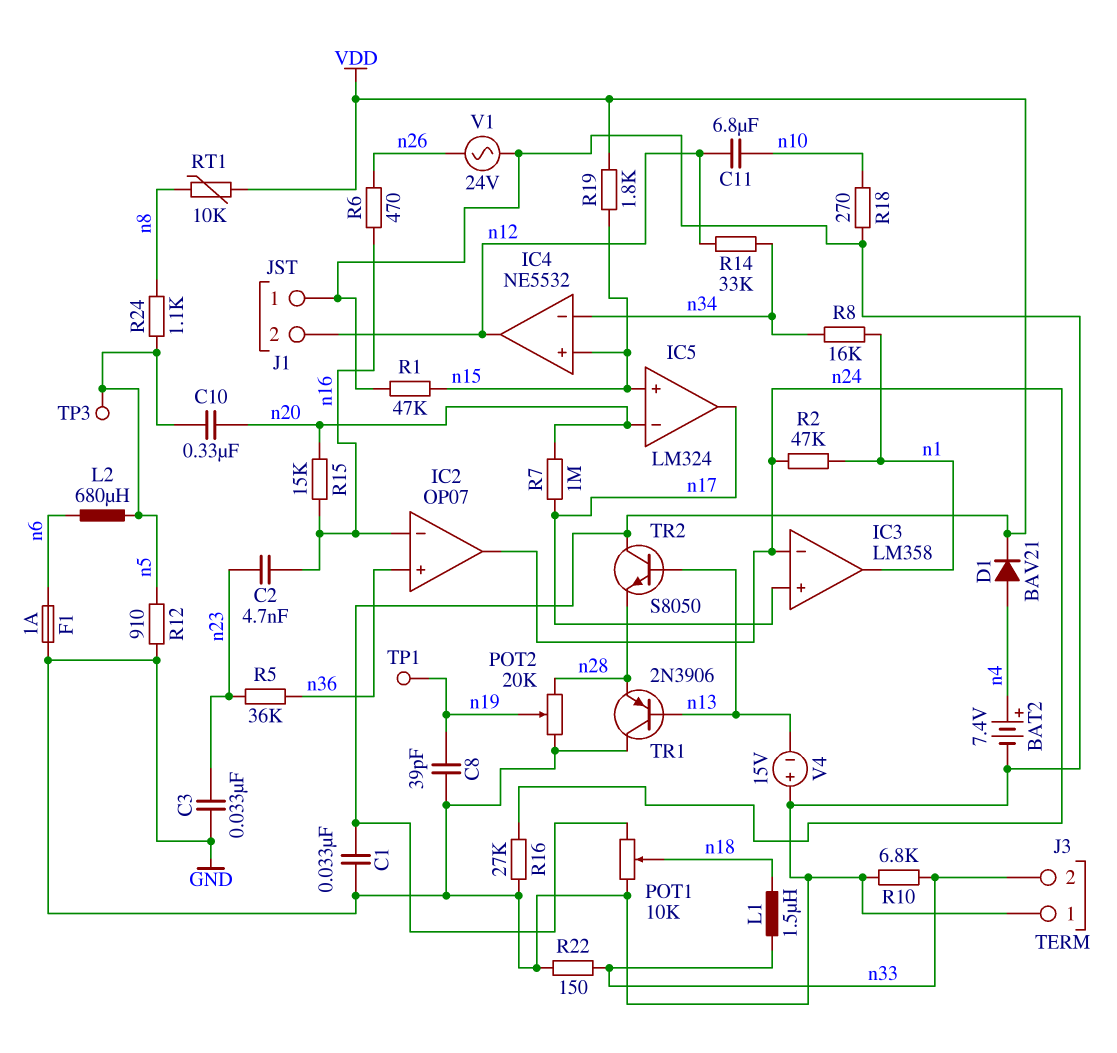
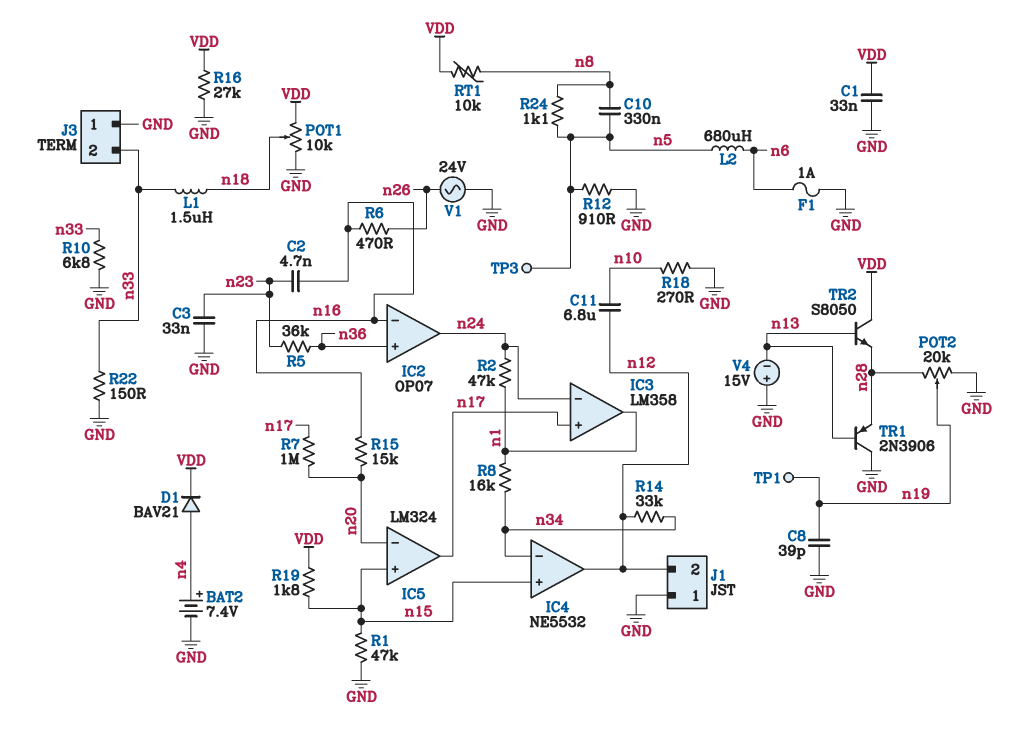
C10: 330nF (n5, n20) -> 330nF (n5, n8)
R16: 27k (GND, n24) -> 27k (GND, VDD)

